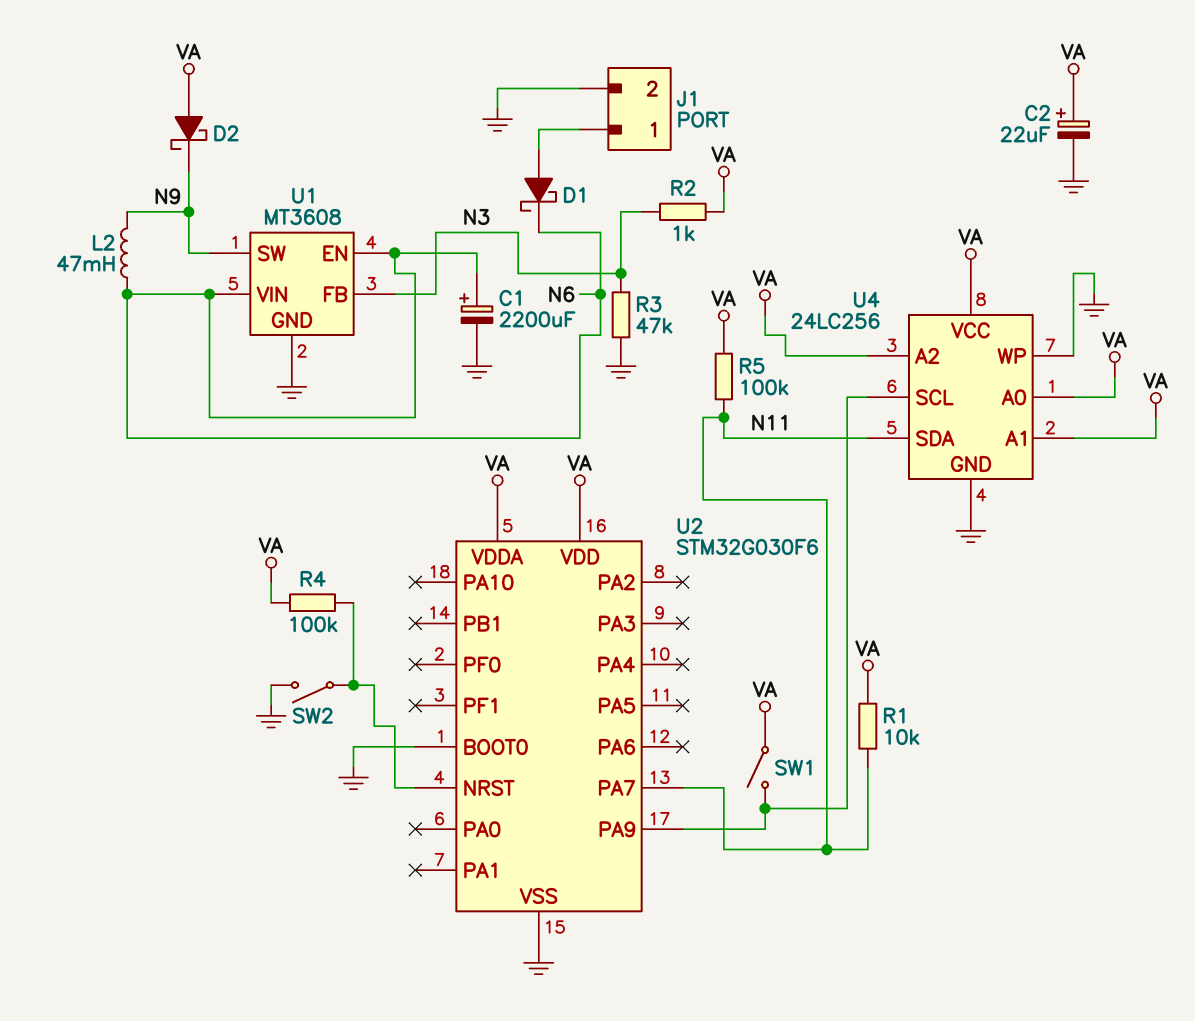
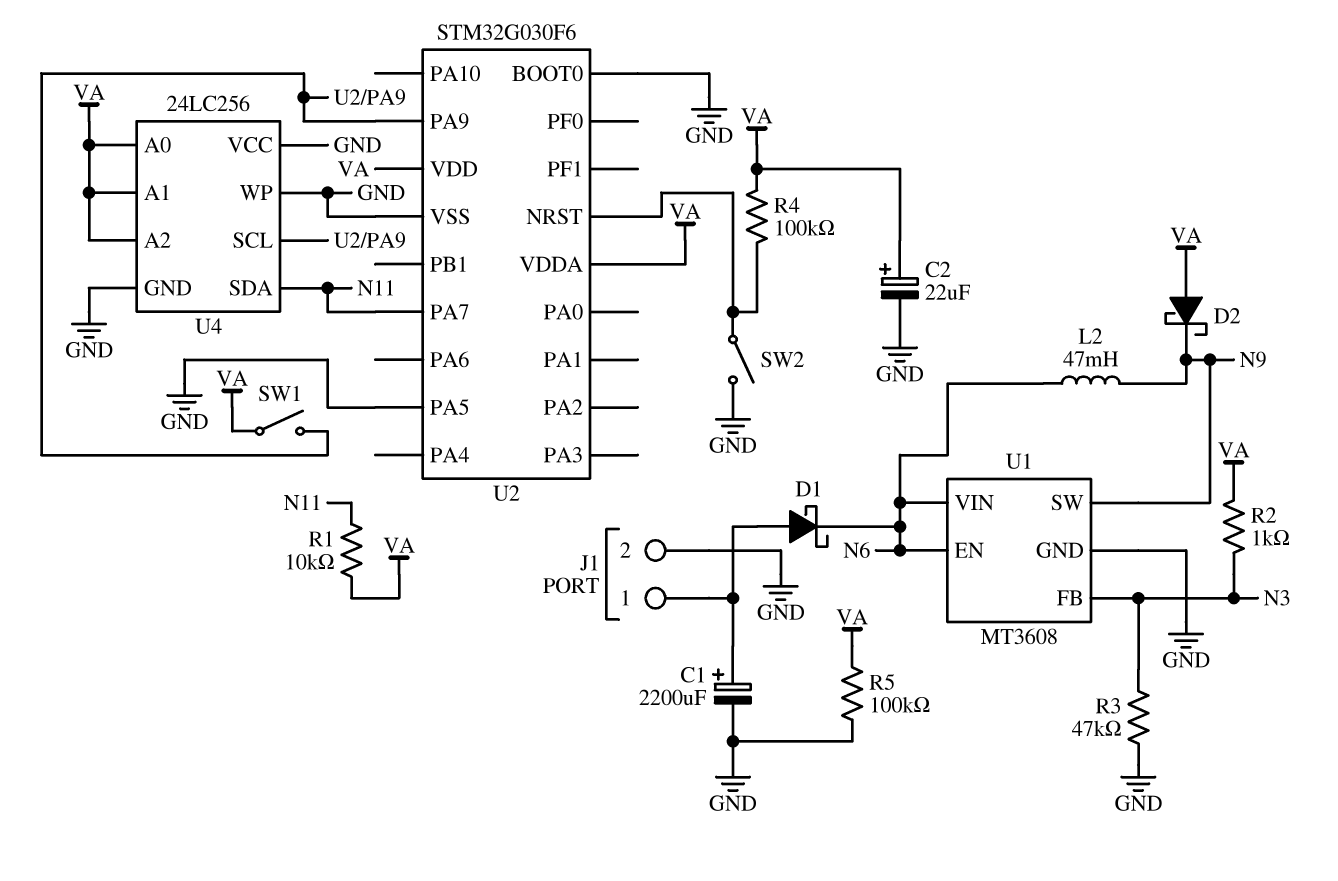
C1: 2200uF (plus N6, minus GND) -> 2200uF (plus J1/1, minus GND)
R5: 100k (N11, VA) -> 100k (GND, VA)
U2 pin PA5: none -> GND
U4 pin VCC: VA -> GND

